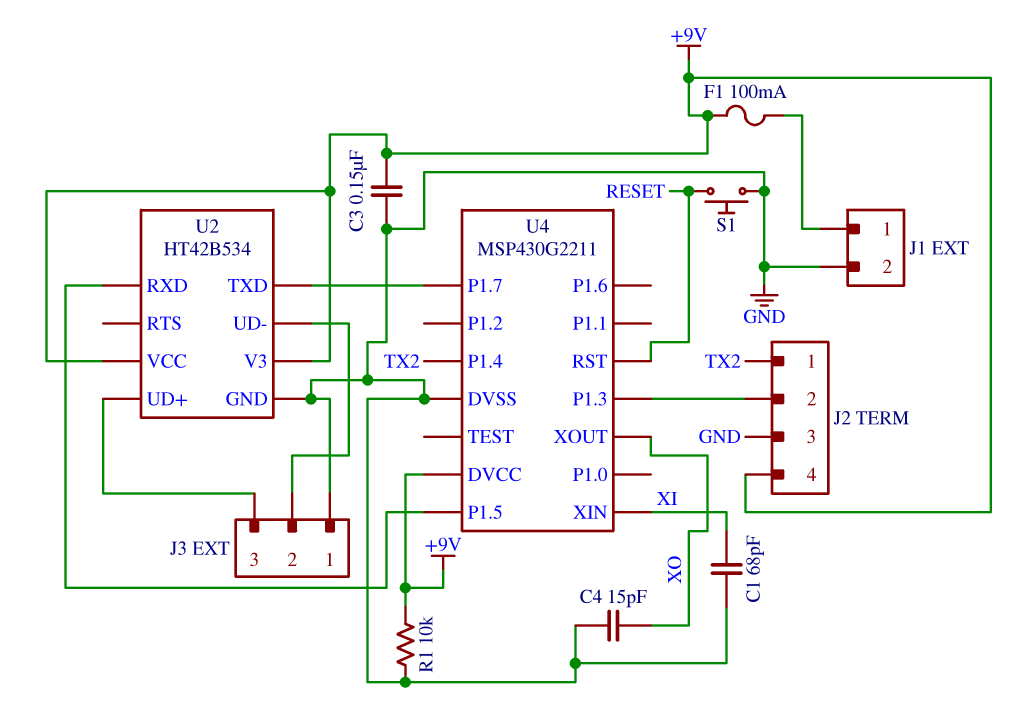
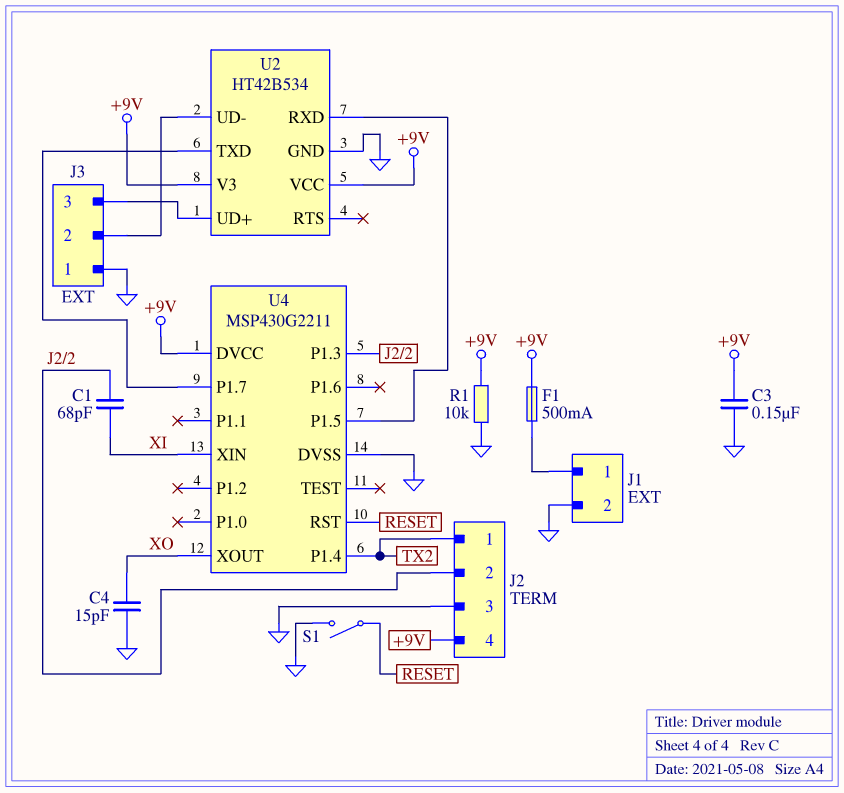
C1: 68pF (GND, XI) -> 68pF (J2/2, XI)
F1: 100mA (+9V, J1/1) -> 500mA (+9V, J1/1)
S1: button (GND, RESET) -> switch (GND, RESET)

